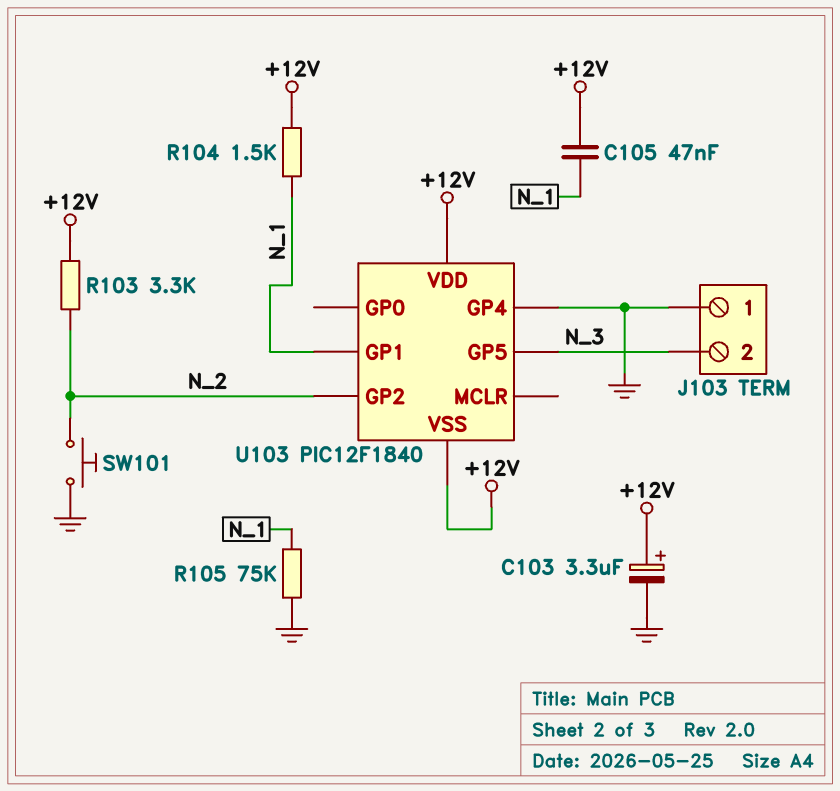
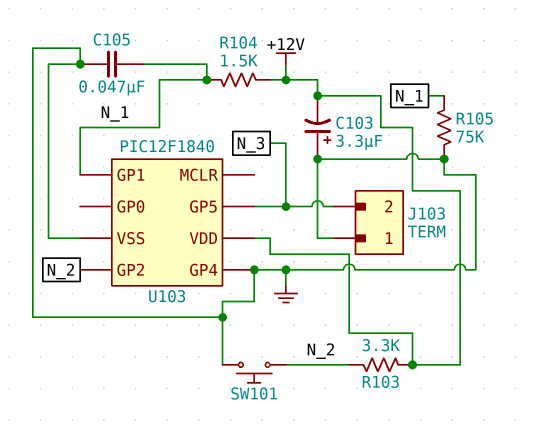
C103: 3.3uF (plus +12V, minus GND) -> 3.3uF (plus GND, minus +12V)
C105: 47nF (+12V, N_1) -> 47nF (GND, N_1)
U103 pin VSS: +12V -> GND

